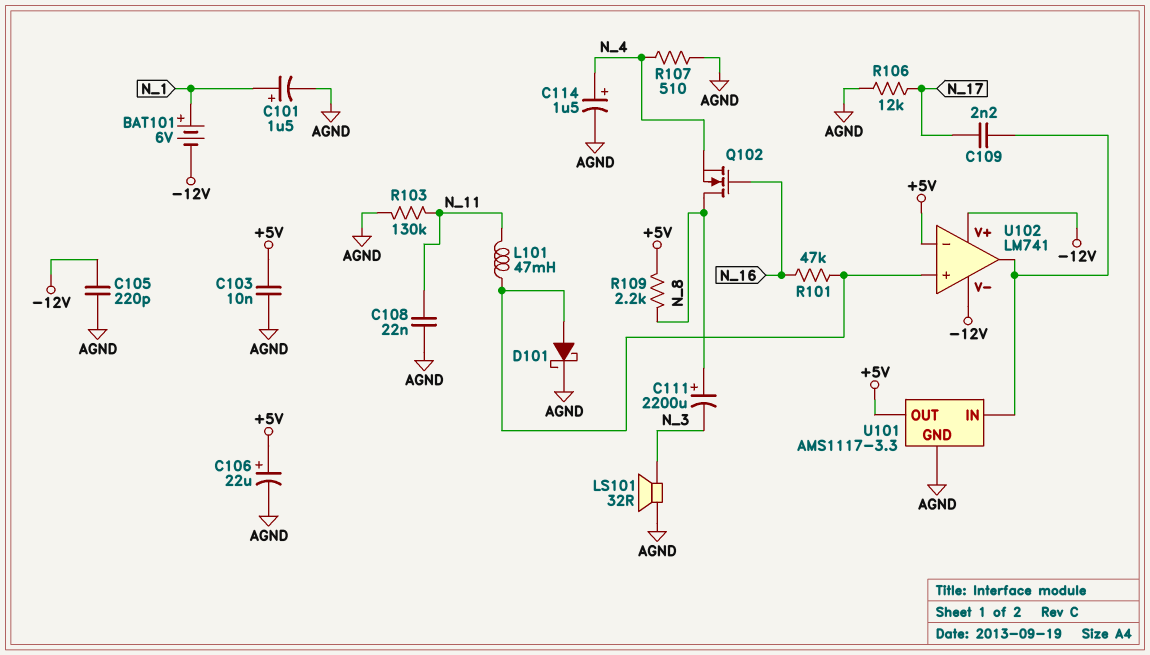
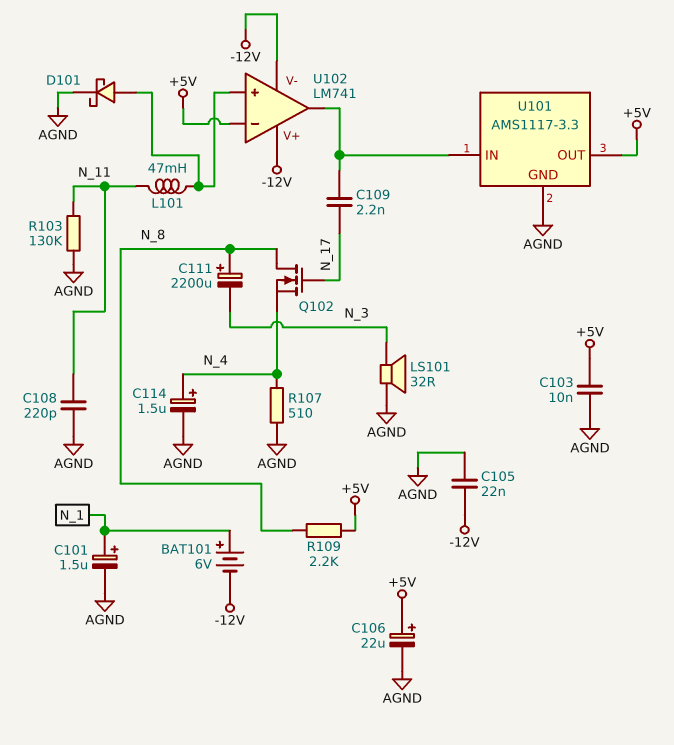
C105: 220pF (-12V, AGND) -> 22nF (-12V, AGND)
C108: 22nF (AGND, N_11) -> 220pF (AGND, N_11)
Q102: NMOS (G N_16, D N_8, S N_4) -> NMOS (G N_17, D N_8, S N_4)
R101: 47k (N_16, U102/in+) -> none
R106: 12k (AGND, N_17) -> none

